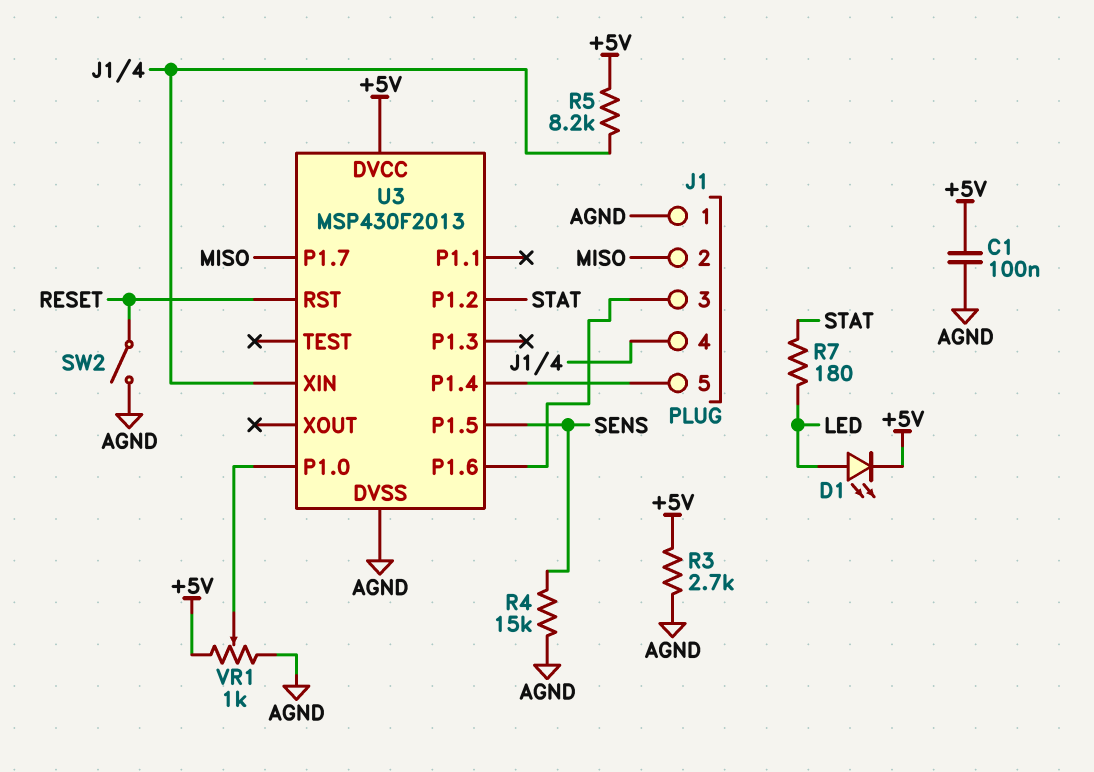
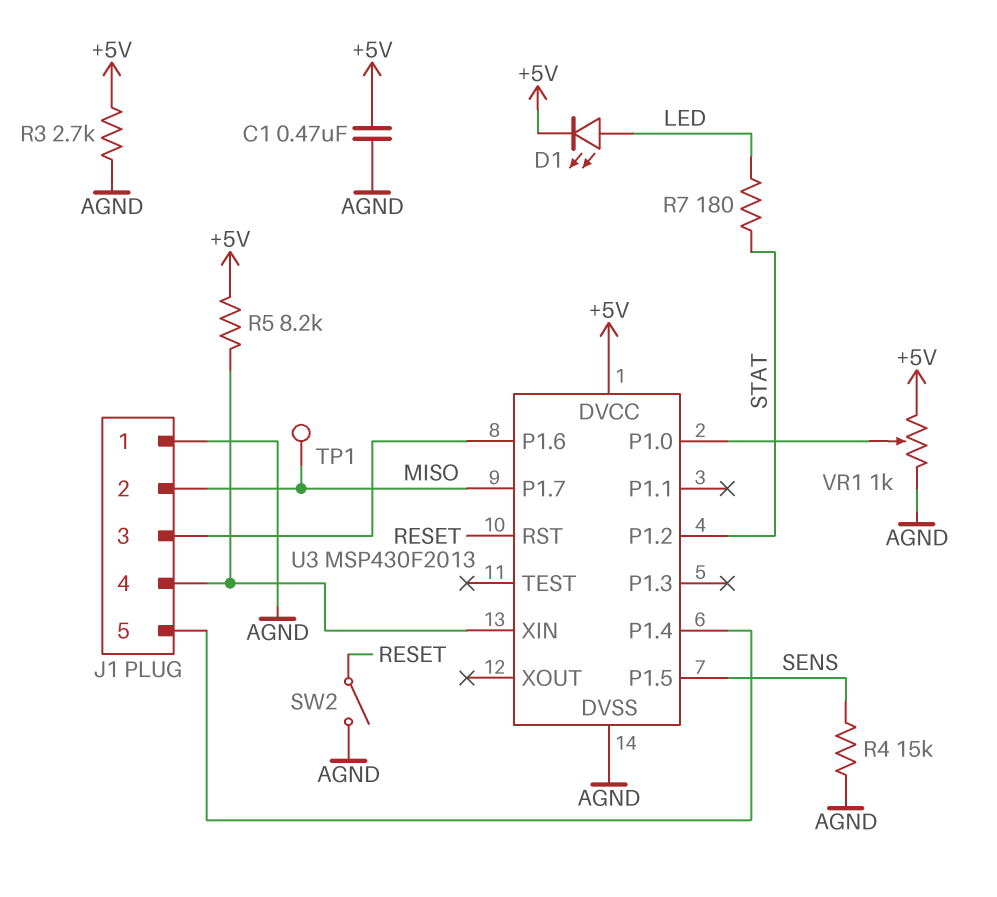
C1: 100nF (+5V, AGND) -> 470nF (+5V, AGND)
TP1: none -> test point (MISO)

